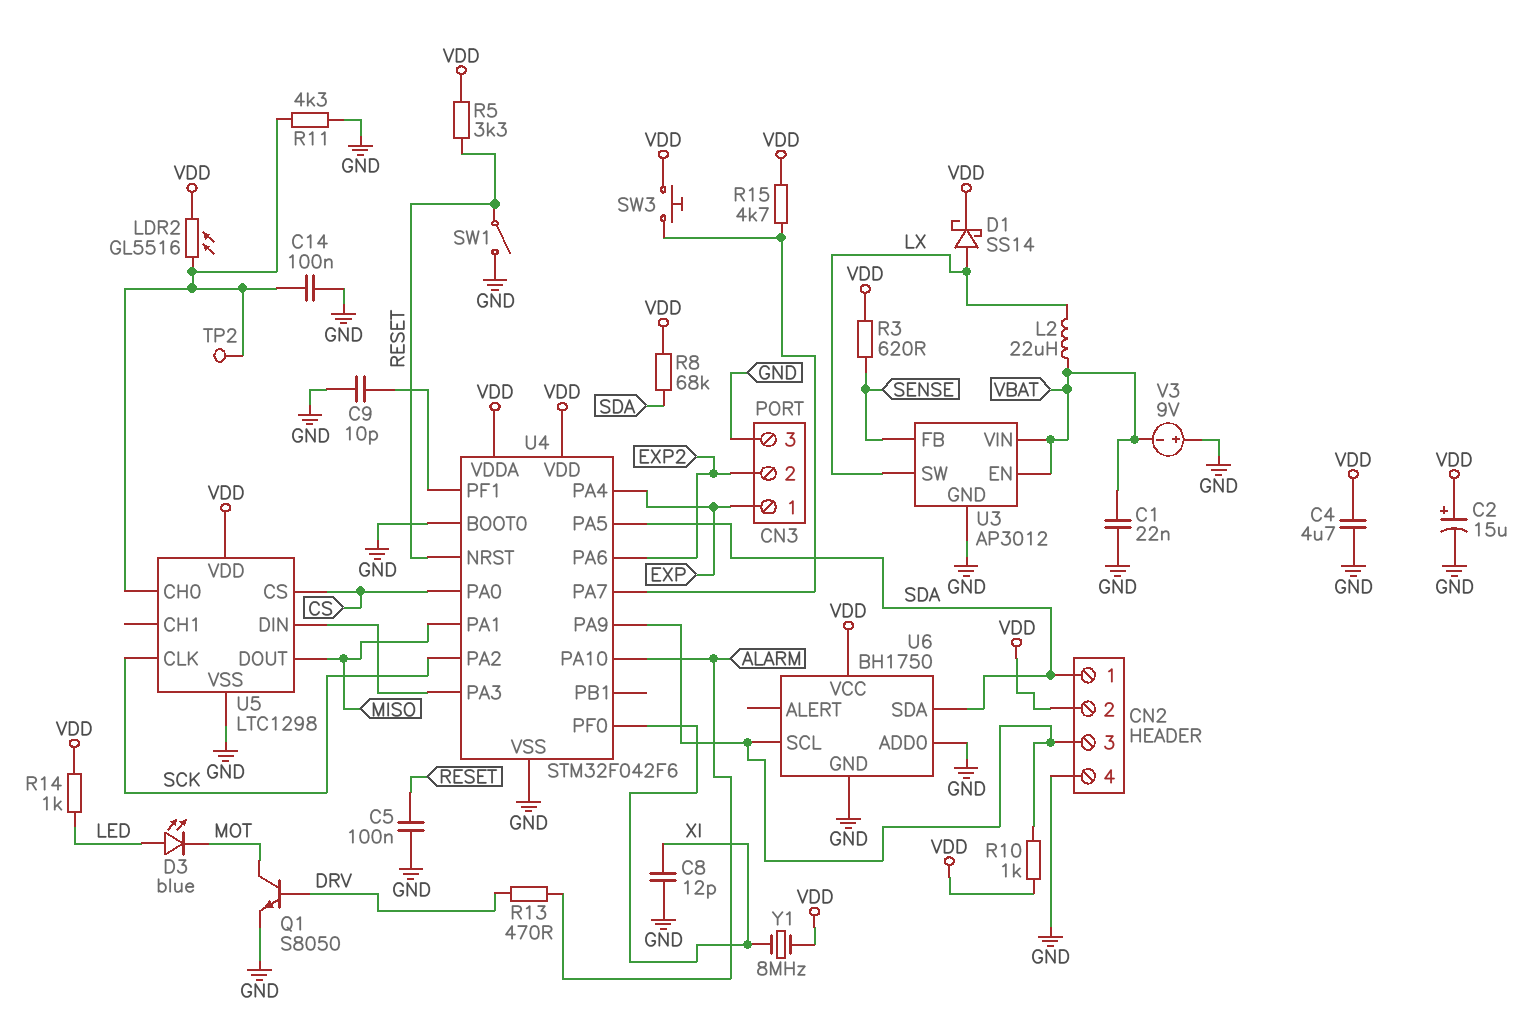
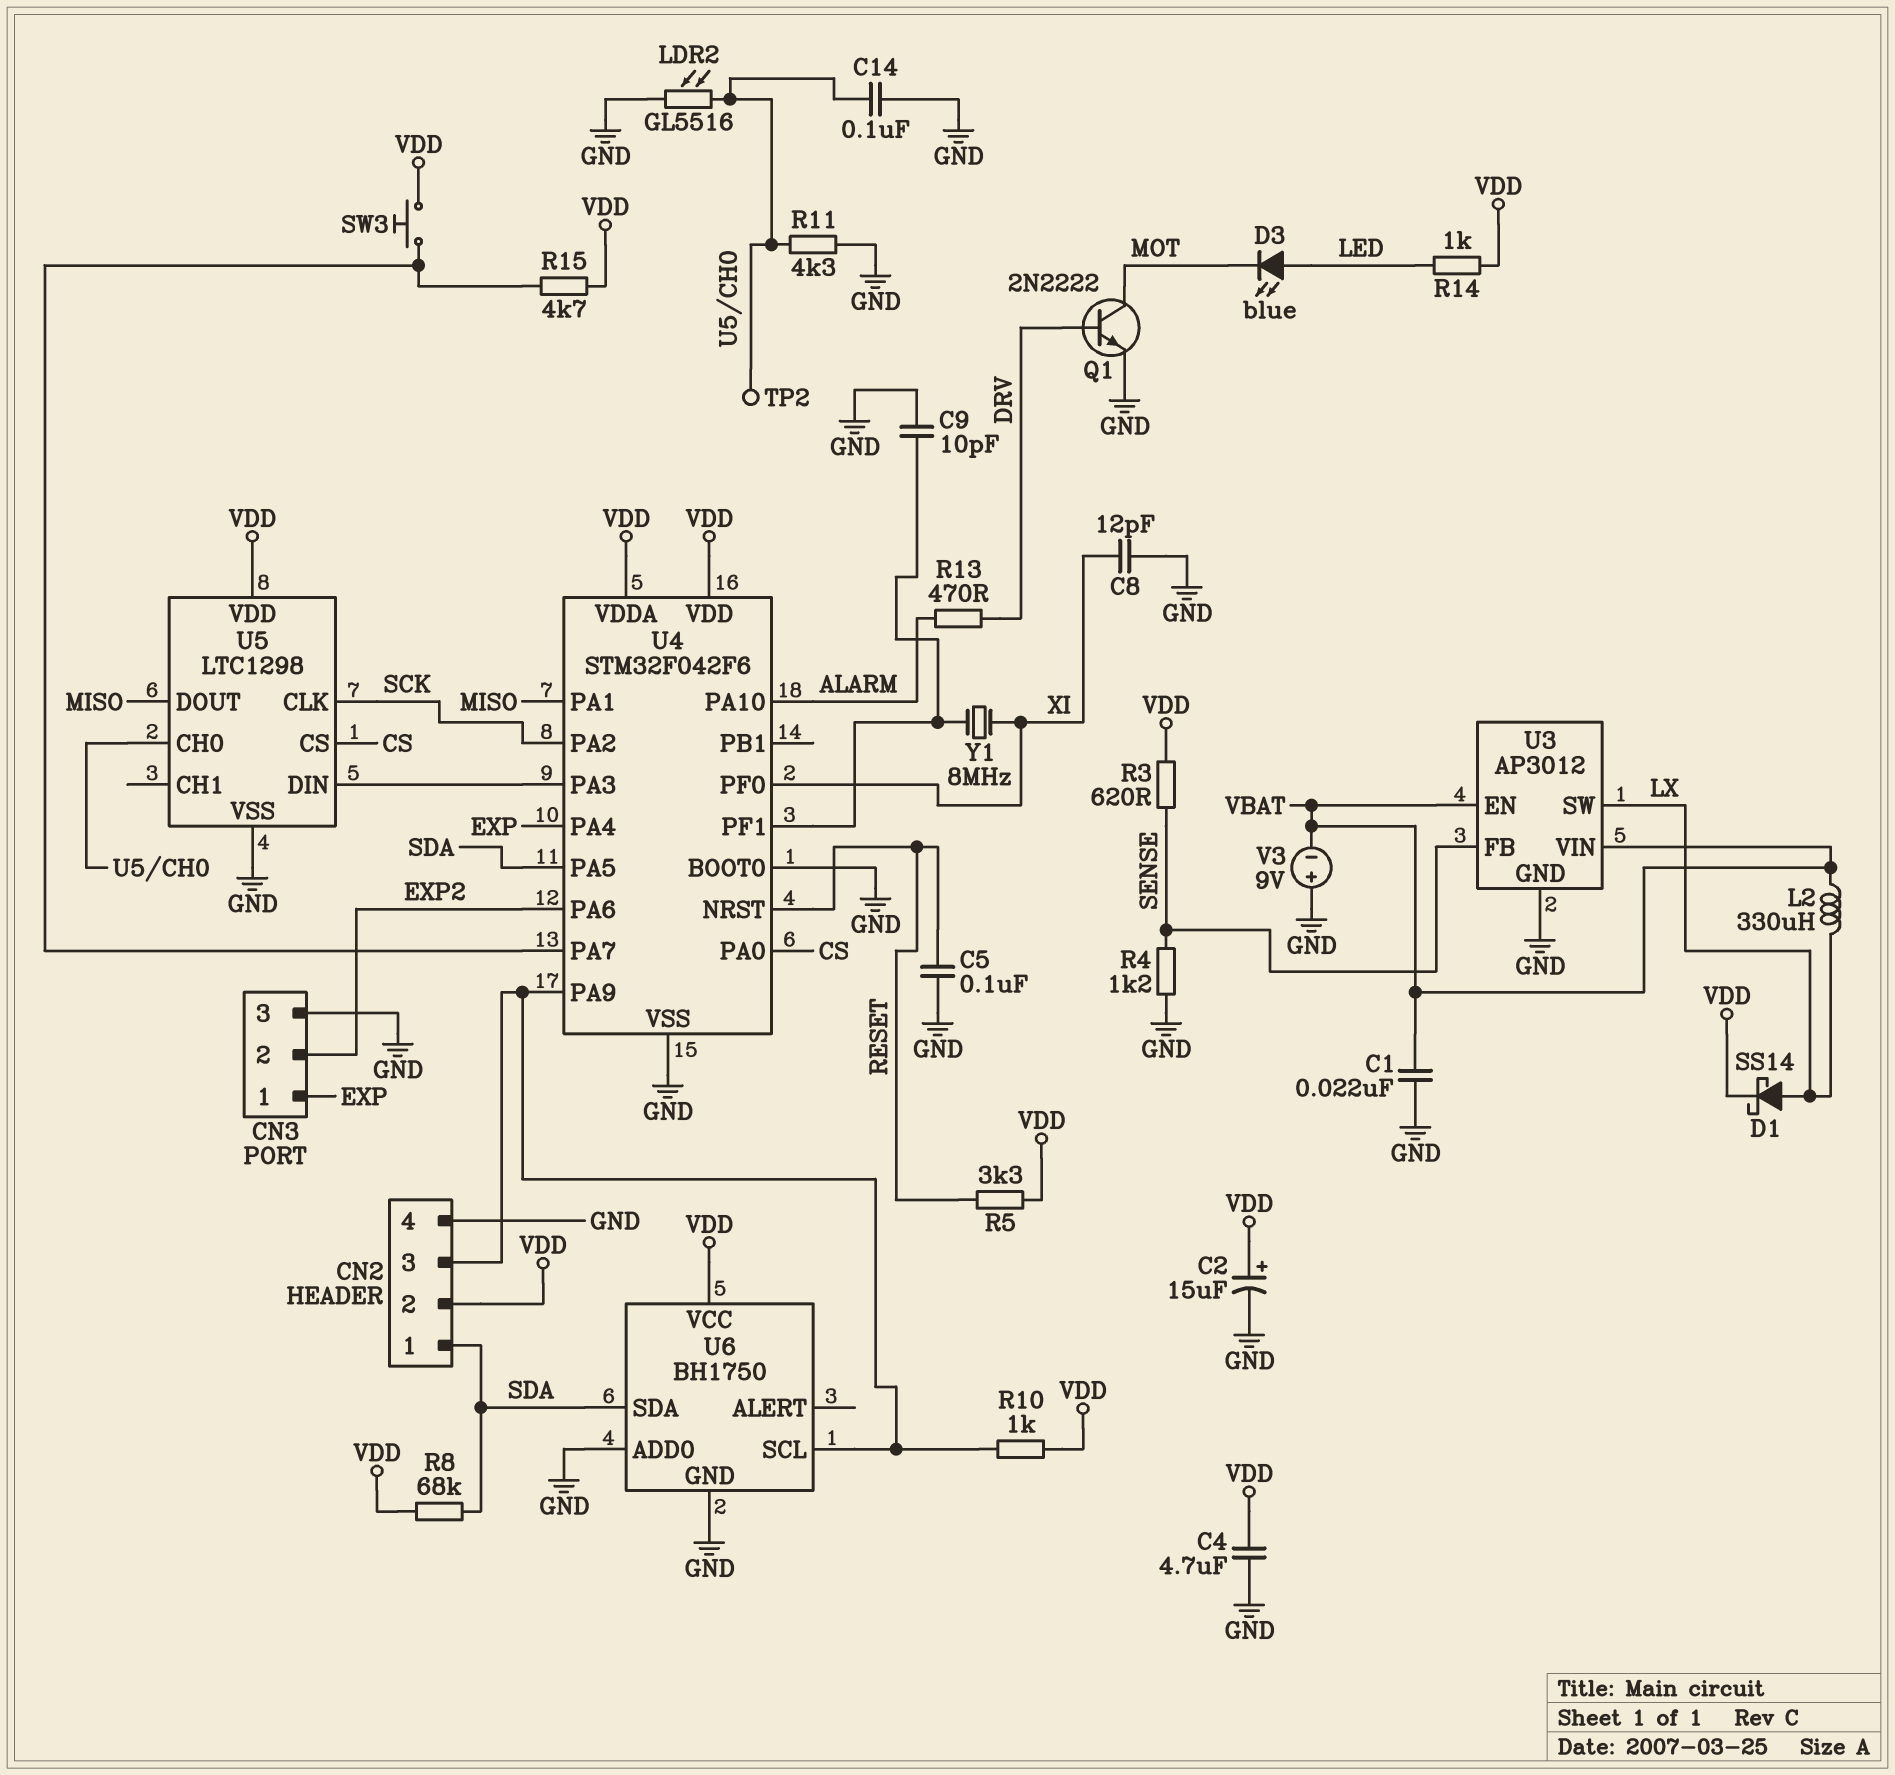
L2: 22uH (LX, VBAT) -> 330uH (LX, VBAT)
LDR2: GL5516 (U5/CH0, VDD) -> GL5516 (GND, U5/CH0)
Q1: NPN S8050 (B DRV, C MOT, E GND) -> NPN 2N2222 (B DRV, C MOT, E GND)
R4: none -> 1.2k (GND, SENSE)
SW1: switch (GND, RESET) -> none
Y1: 8MHz (VDD, XI) -> 8MHz (U4/PF1, XI)

